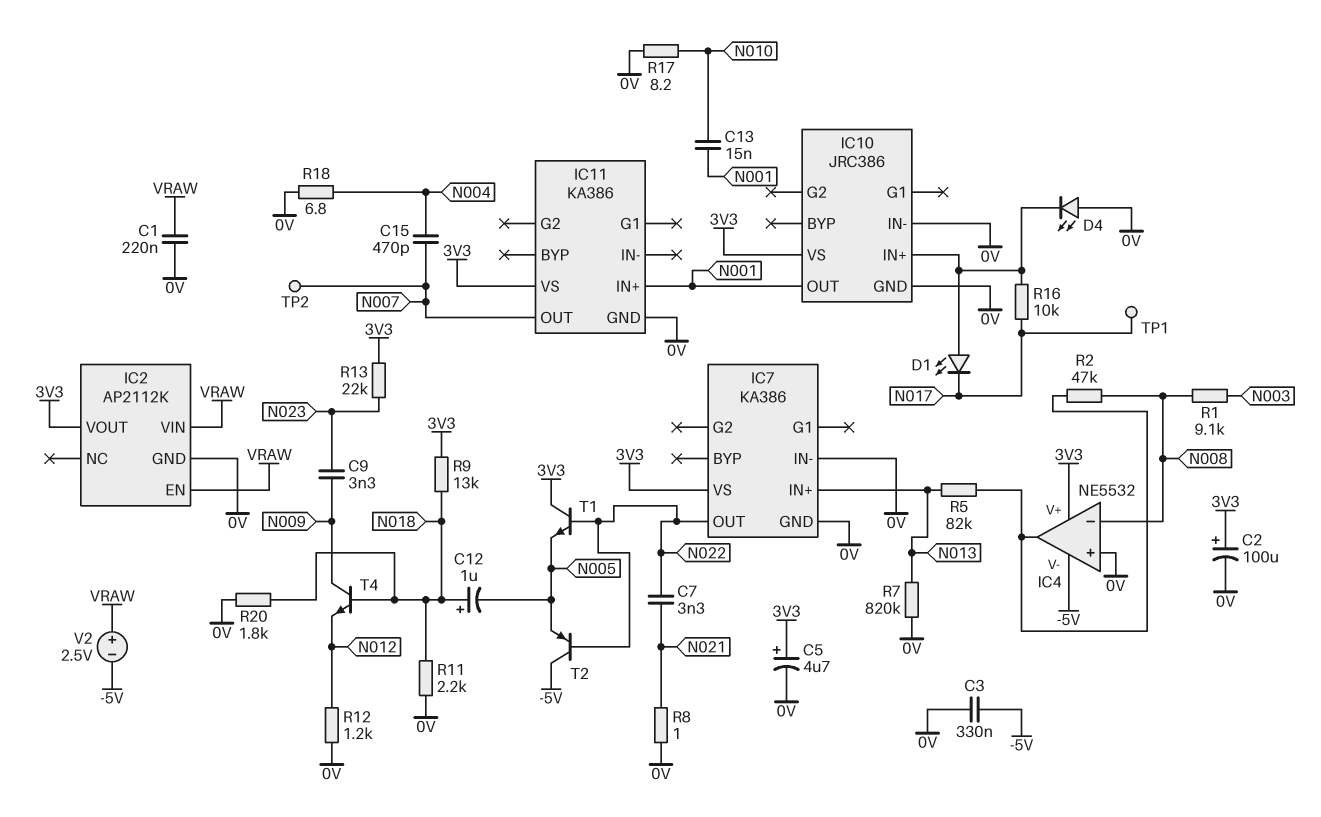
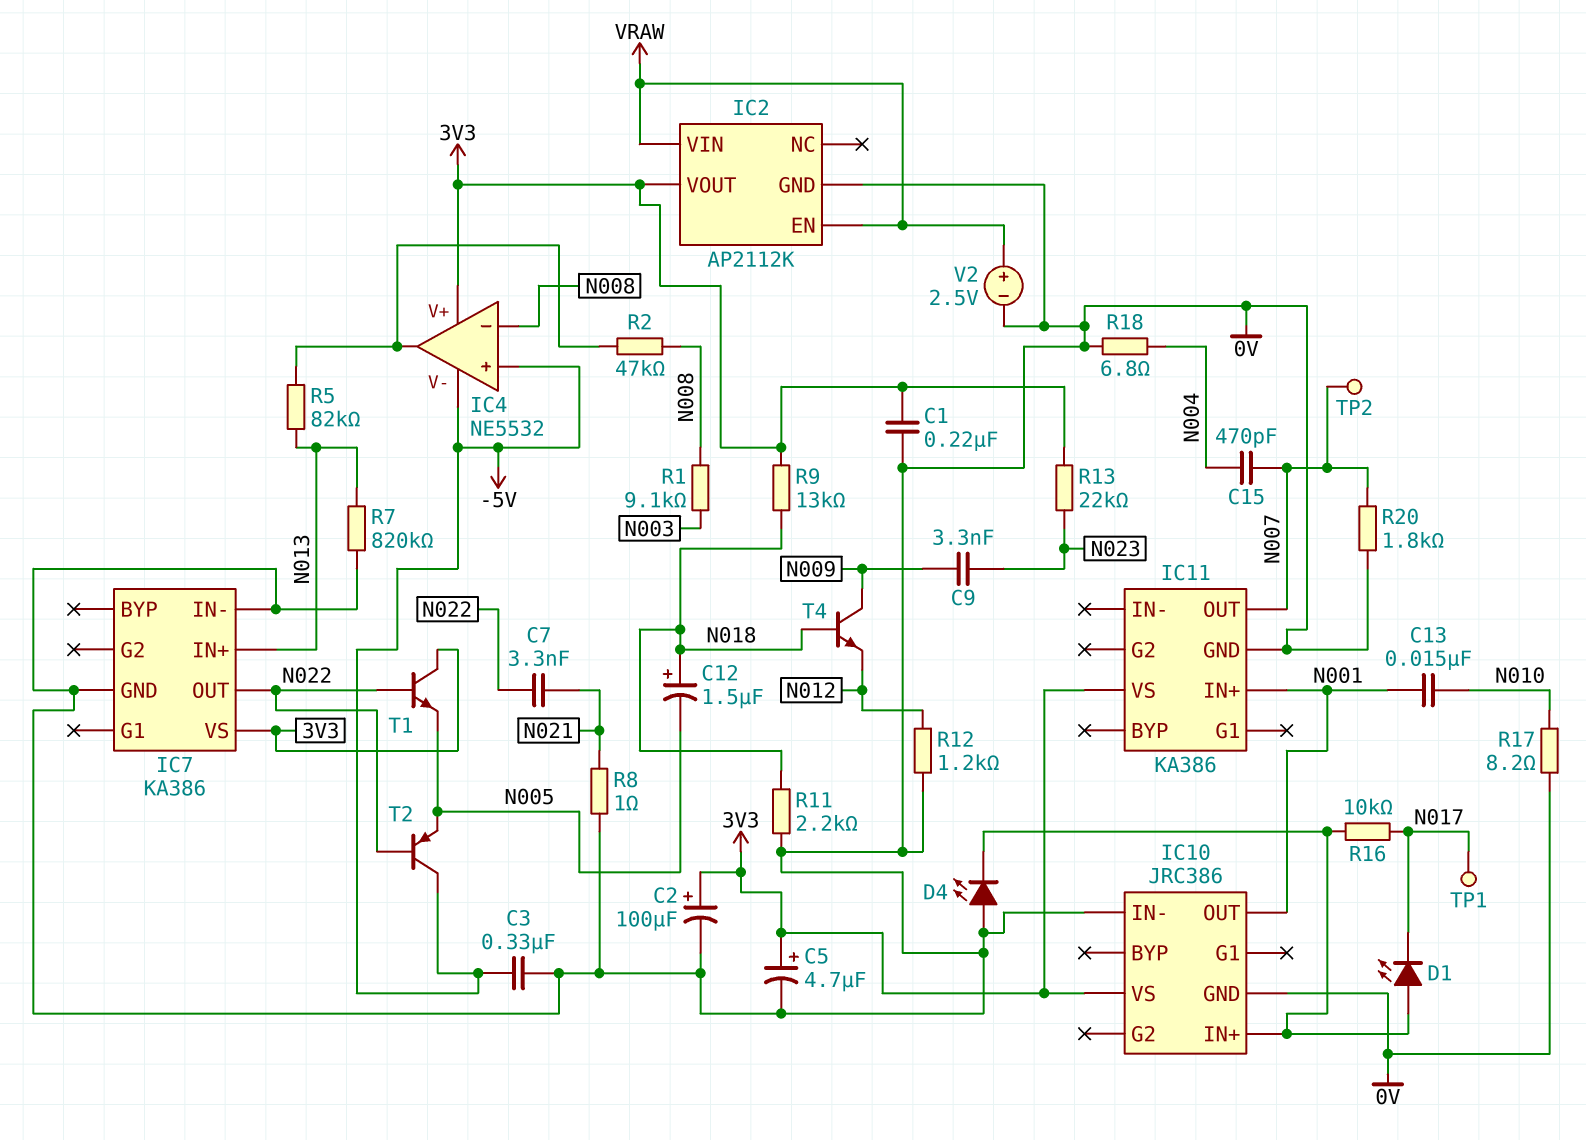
C1: 220nF (0V, VRAW) -> 220nF (0V, 3V3)
C12: 1uF (plus N018, minus N005) -> 1.5uF (plus N018, minus N005)
IC4 pin in+: 0V -> -5V
R20: 1.8k (0V, N018) -> 1.8k (0V, N007)
V2: 2.5V (plus VRAW, minus -5V) -> 2.5V (plus VRAW, minus 0V)

